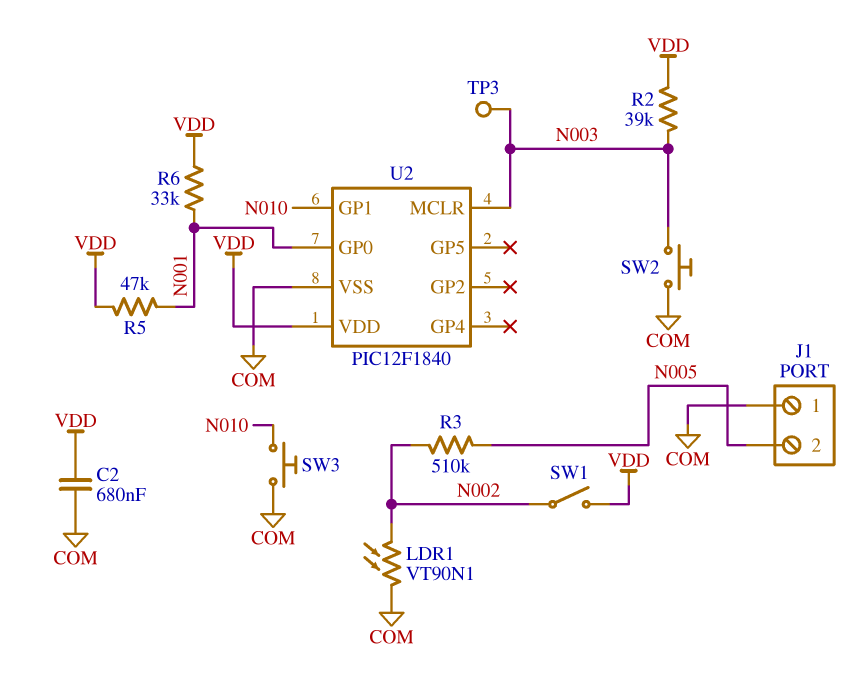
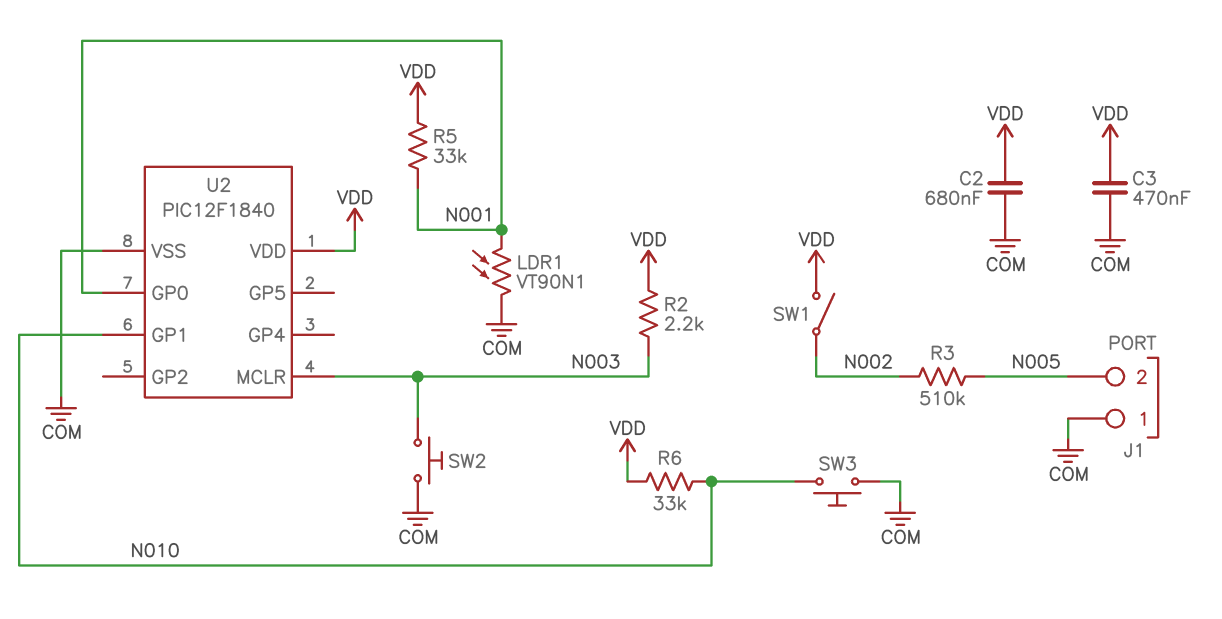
C3: none -> 470nF (COM, VDD)
LDR1: VT90N1 (COM, N002) -> VT90N1 (COM, N001)
R2: 39k (N003, VDD) -> 2.2k (N003, VDD)
R5: 47k (N001, VDD) -> 33k (N001, VDD)
R6: 33k (N001, VDD) -> 33k (N010, VDD)
TP3: test point (N003) -> none

